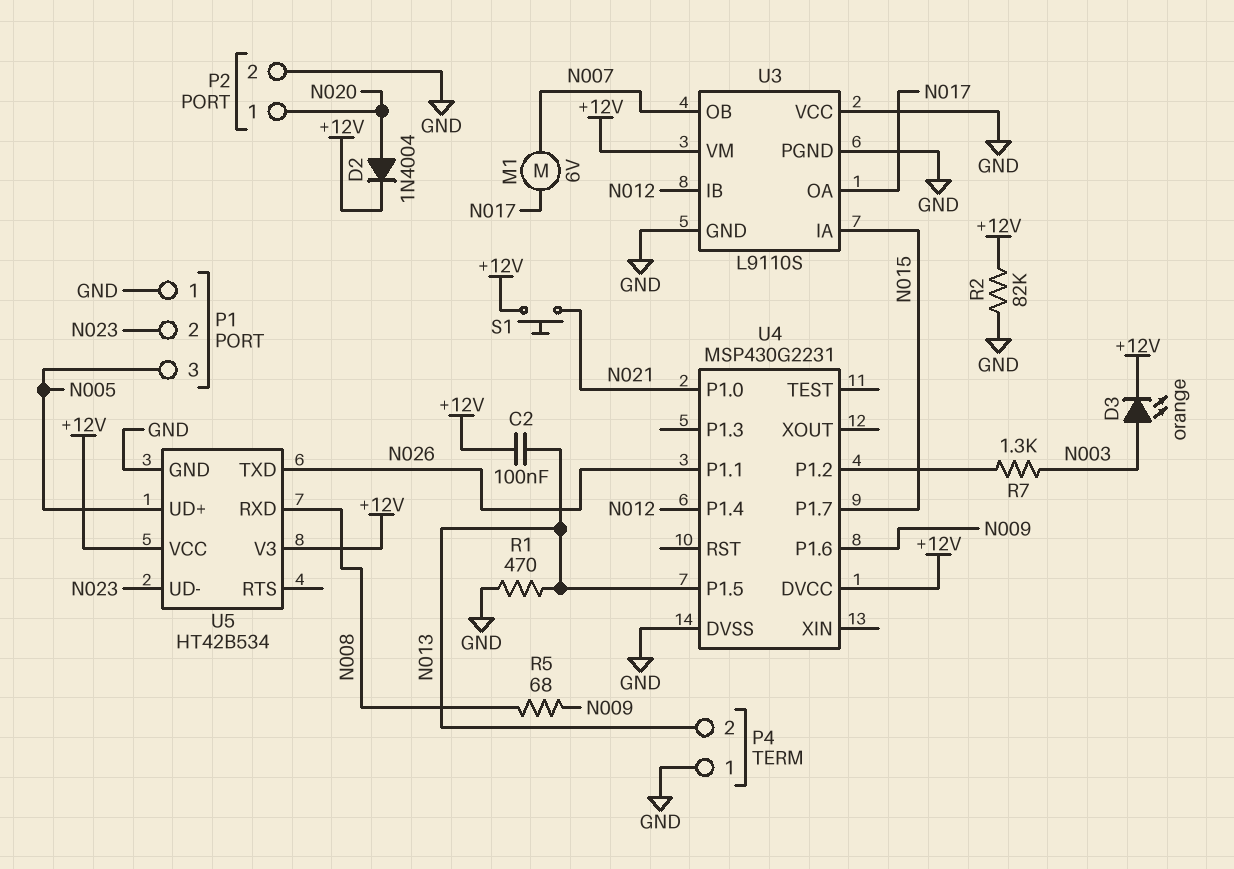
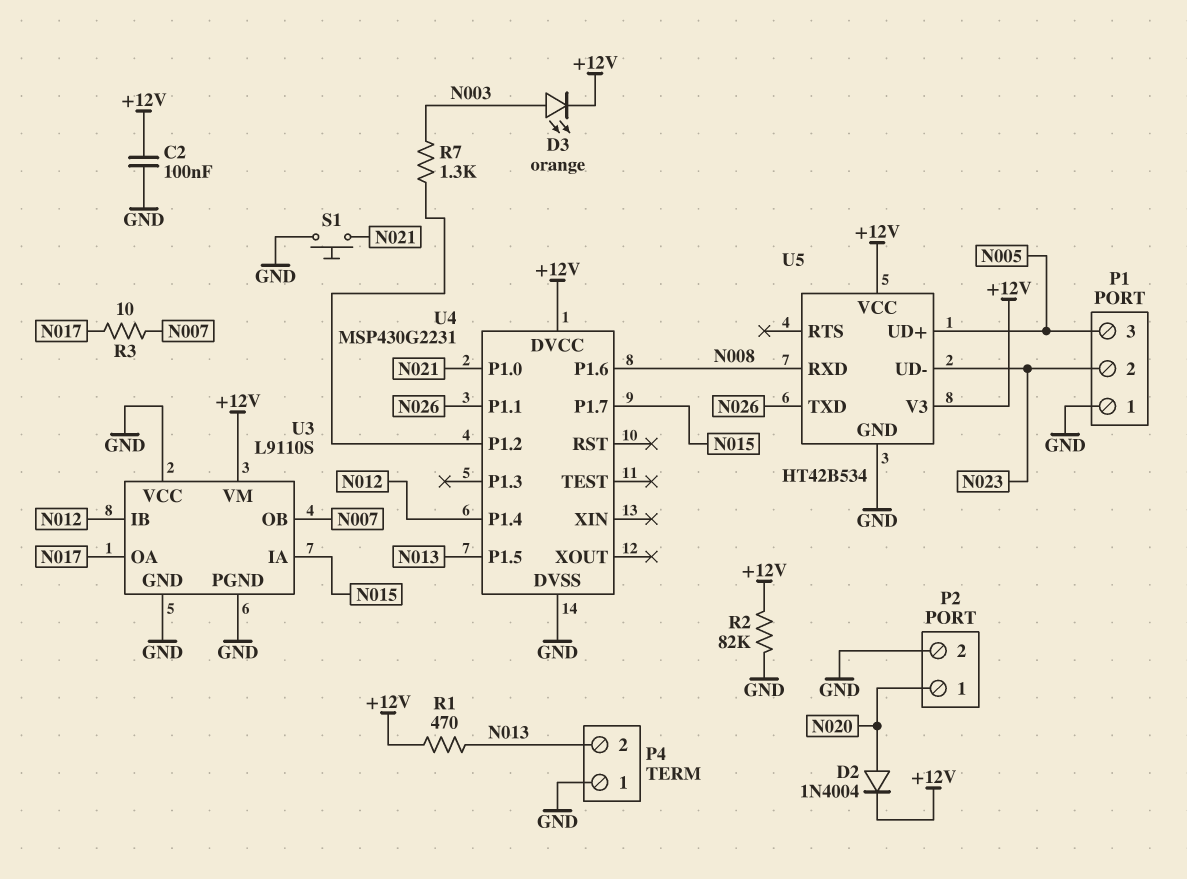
C2: 100nF (+12V, N013) -> 100nF (+12V, GND)
M1: motor 6V (N007, N017) -> none
R1: 470 (GND, N013) -> 470 (+12V, N013)
R3: none -> 10 (N007, N017)
R5: 68 (N008, N009) -> none
S1: button (+12V, N021) -> button (GND, N021)
U4 pin P1.6: N009 -> N008

